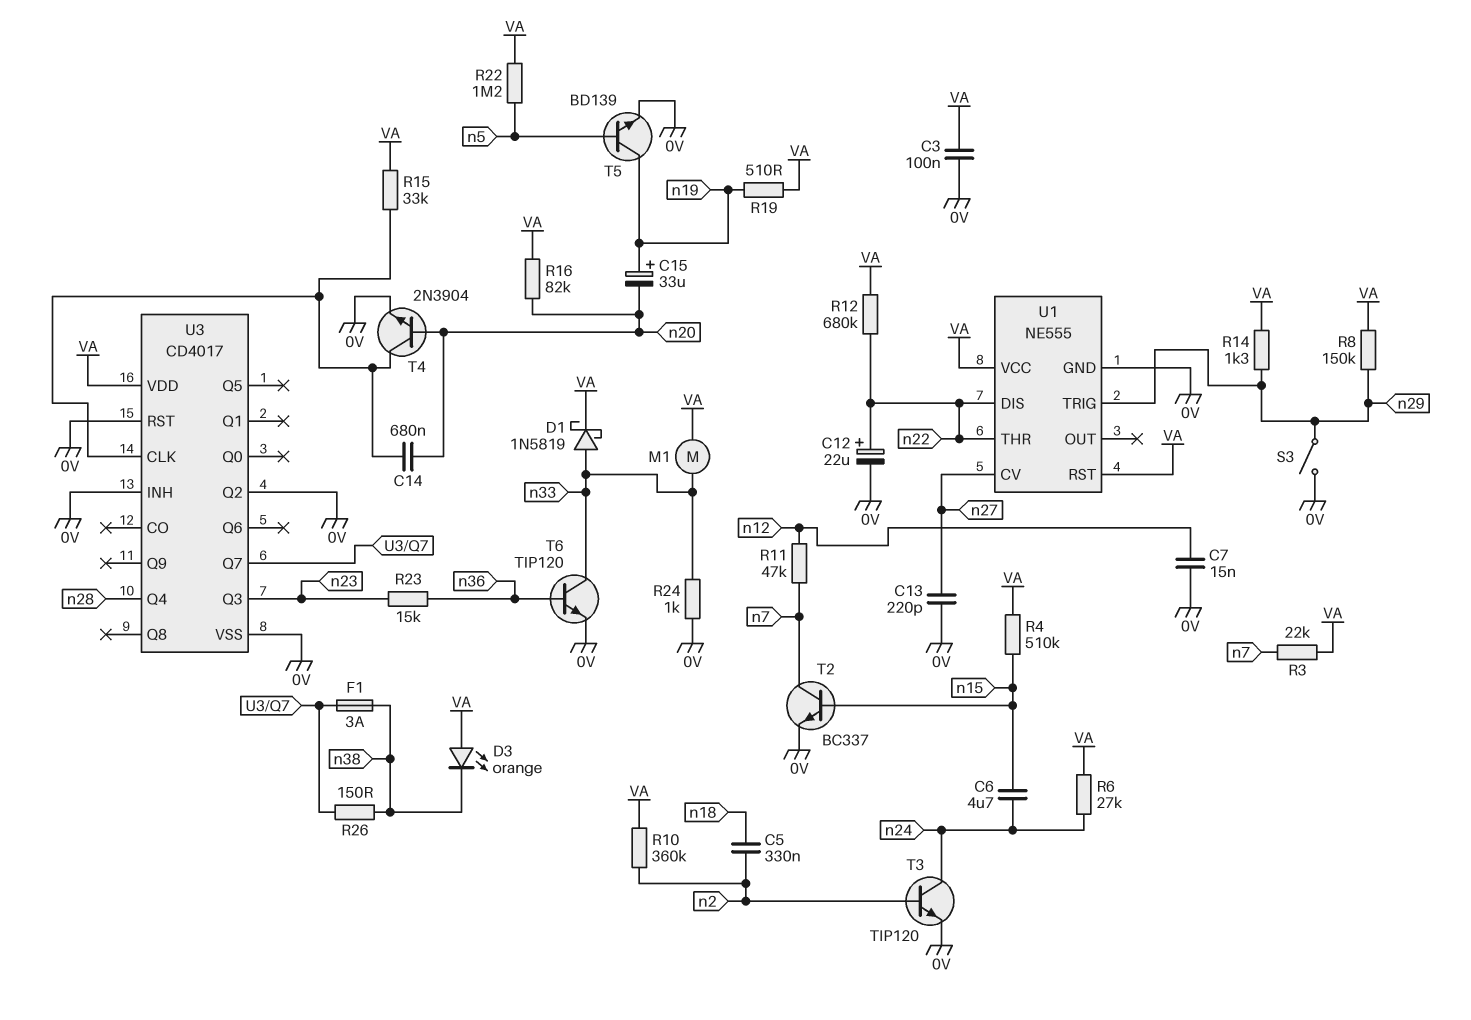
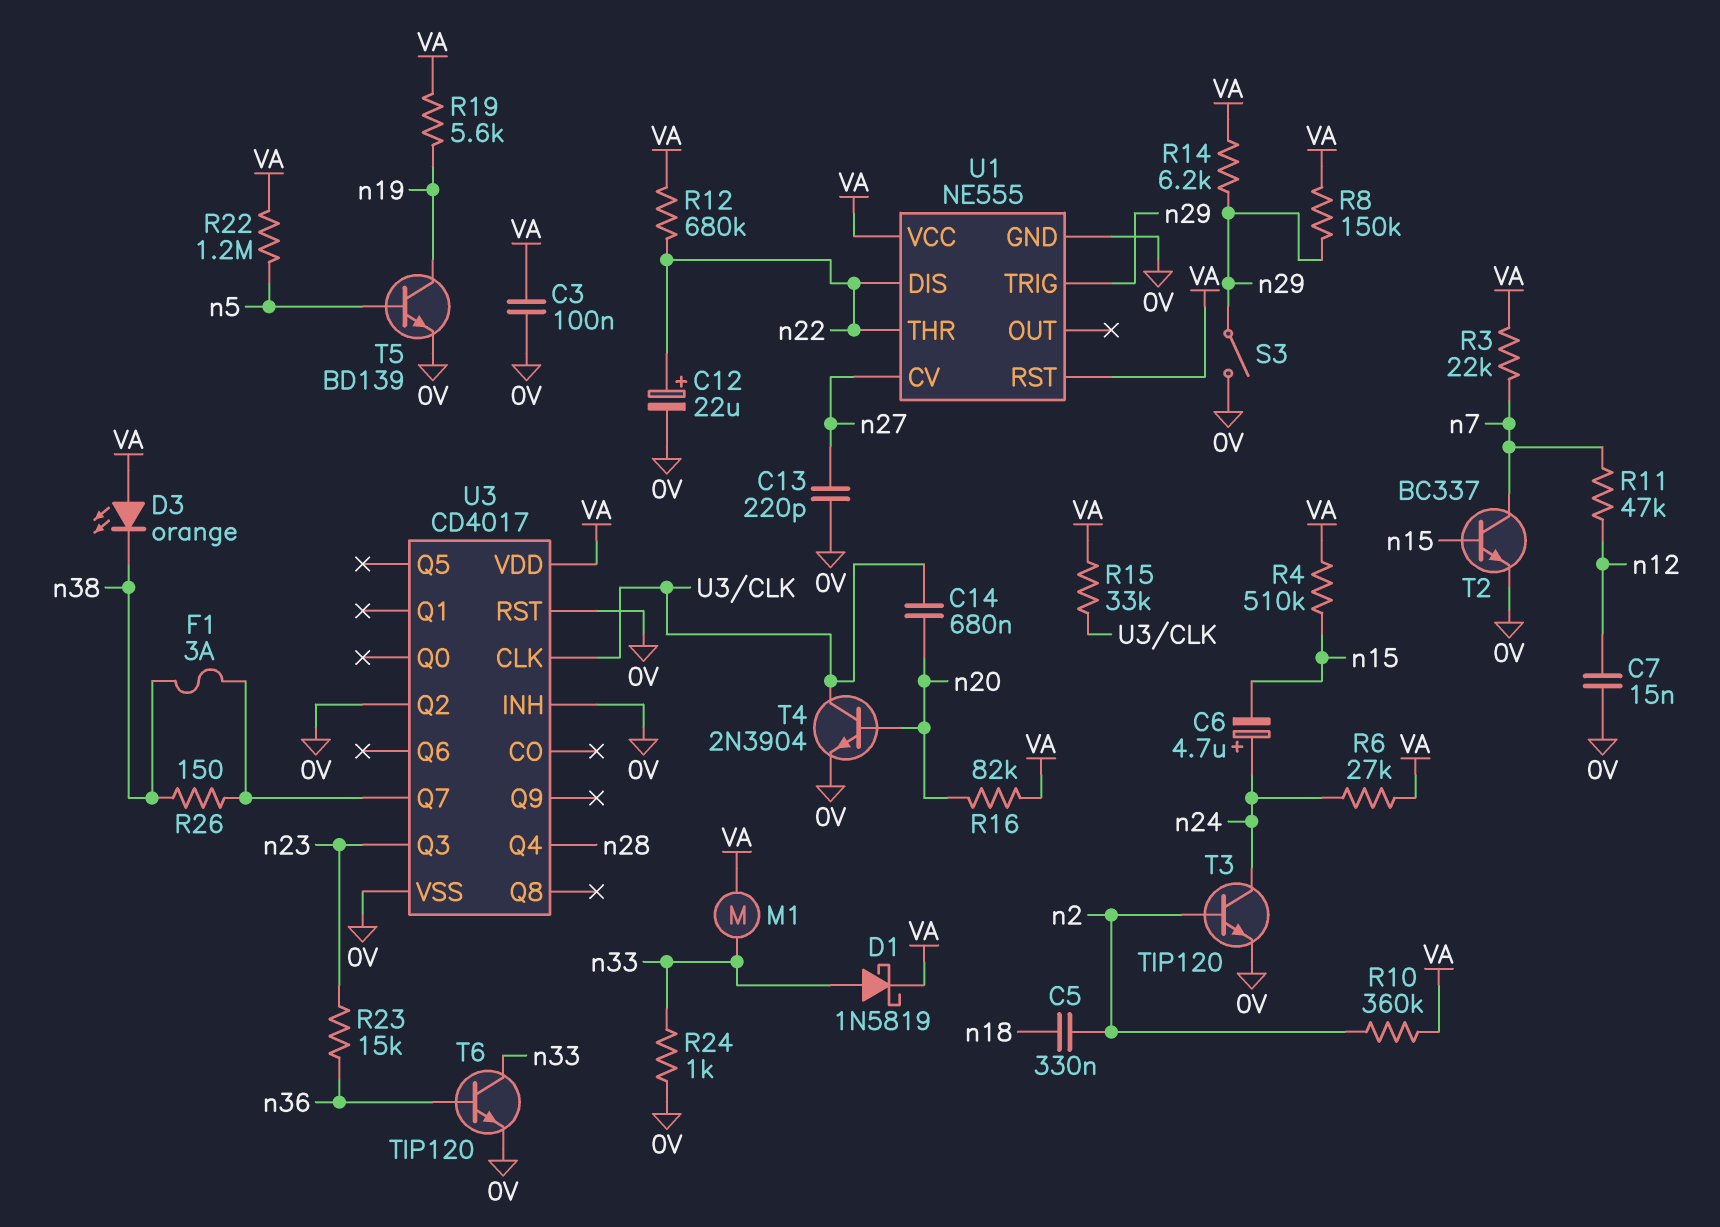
C6: 4.7uF (n15, n24) -> 4.7uF (plus n24, minus n15)
C15: 33uF (plus n19, minus n20) -> none
R14: 1.3k (VA, n29) -> 6.2k (VA, n29)
R19: 510 (VA, n19) -> 5.6k (VA, n19)

